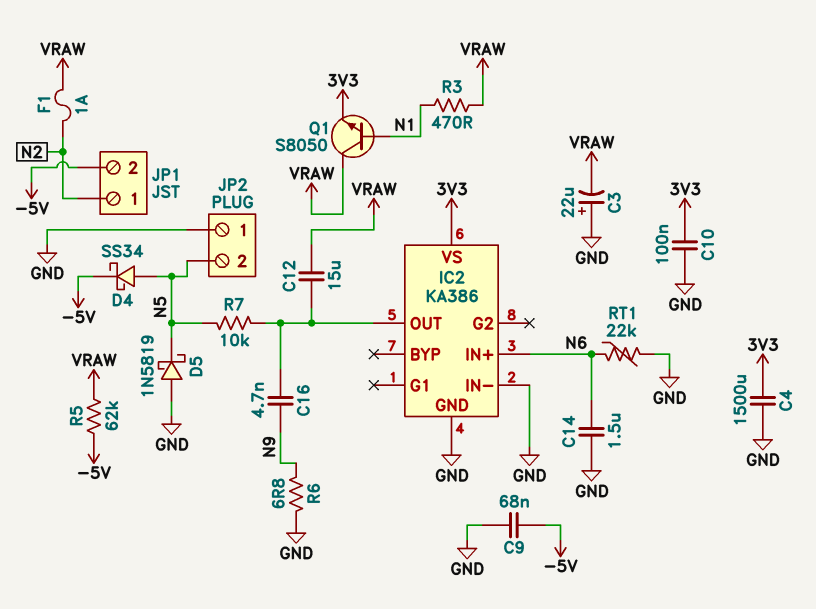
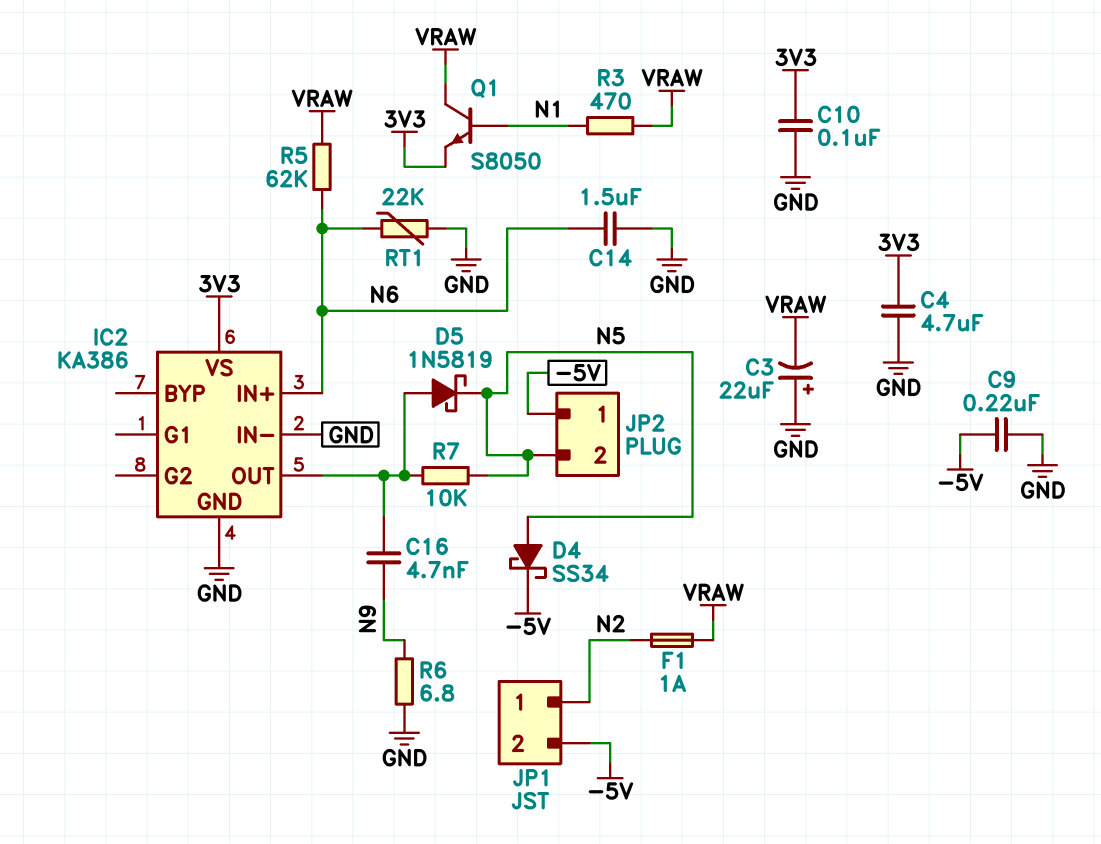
C4: 1500uF (3V3, GND) -> 4.7uF (3V3, GND)
C9: 68nF (-5V, GND) -> 220nF (-5V, GND)
C12: 15uF (IC2/OUT, VRAW) -> none
D5: schottky 1N5819 (A GND, K N5) -> schottky 1N5819 (A IC2/OUT, K N5)
JP2 pin 1: GND -> -5V
R5: 62k (-5V, VRAW) -> 62k (N6, VRAW)

